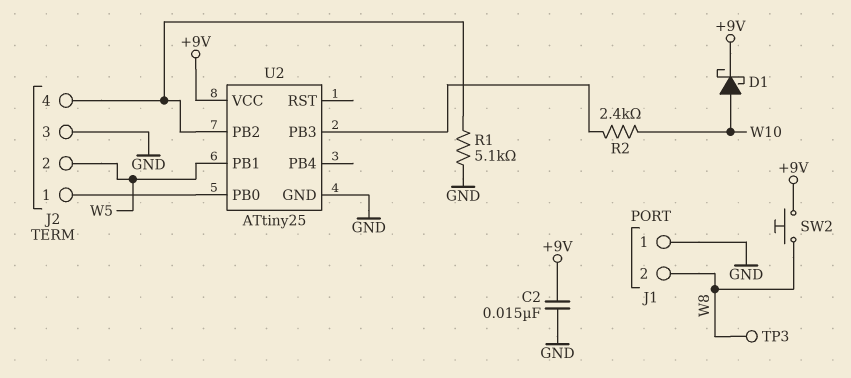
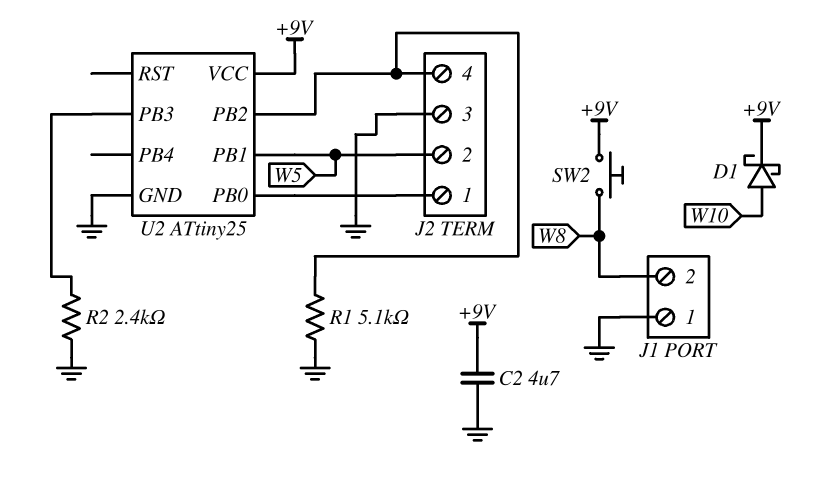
C2: 15nF (+9V, GND) -> 4.7uF (+9V, GND)
R2: 2.4k (U2/PB3, W10) -> 2.4k (GND, U2/PB3)
TP3: test point (W8) -> none

